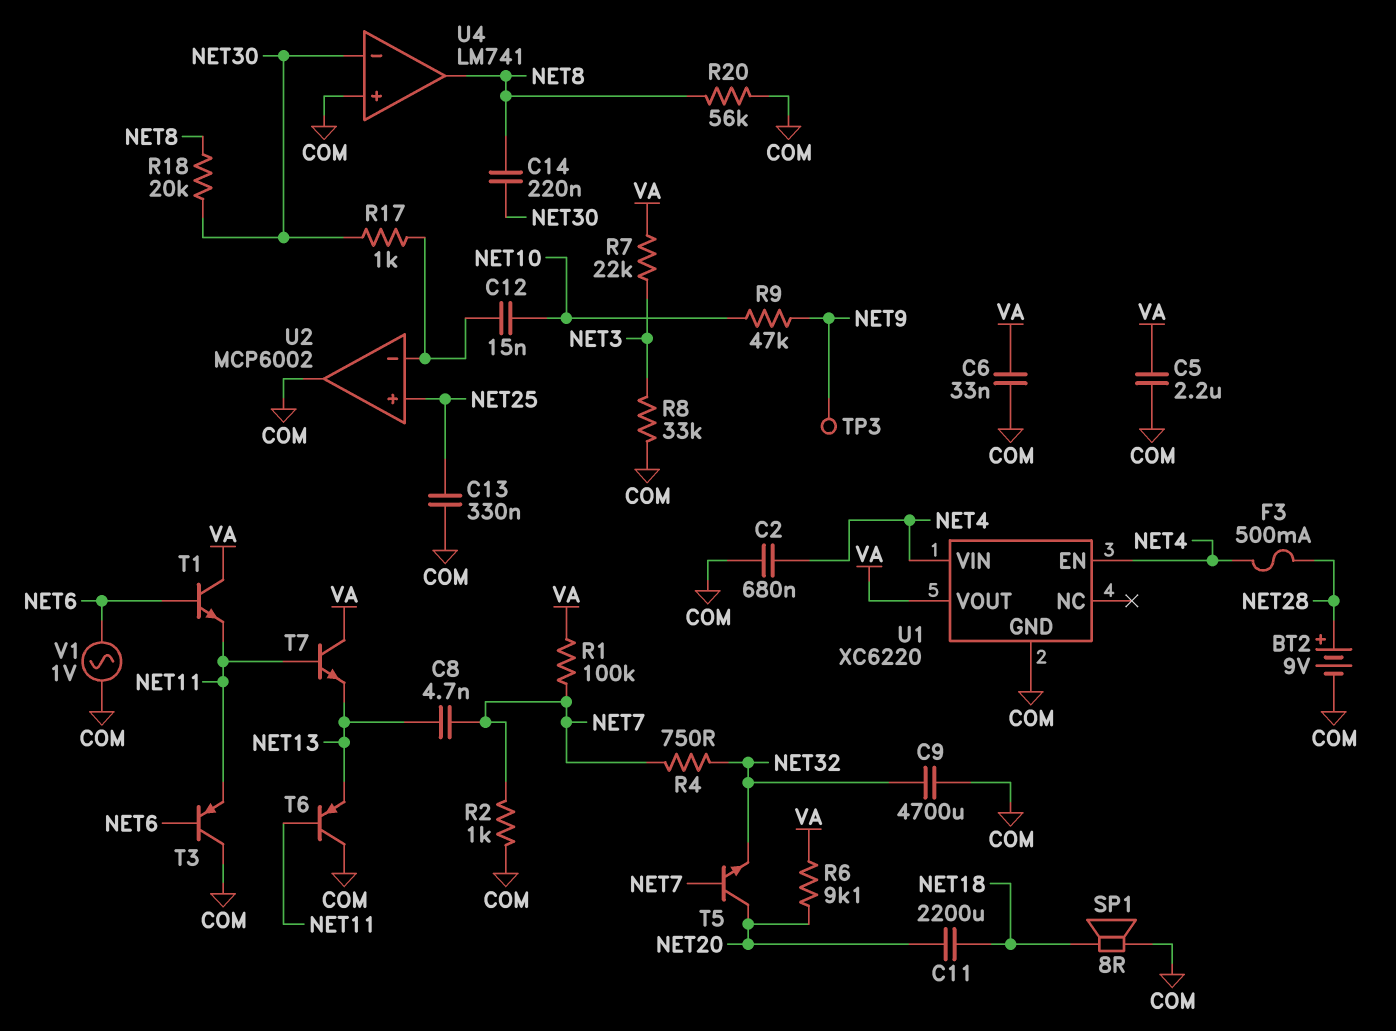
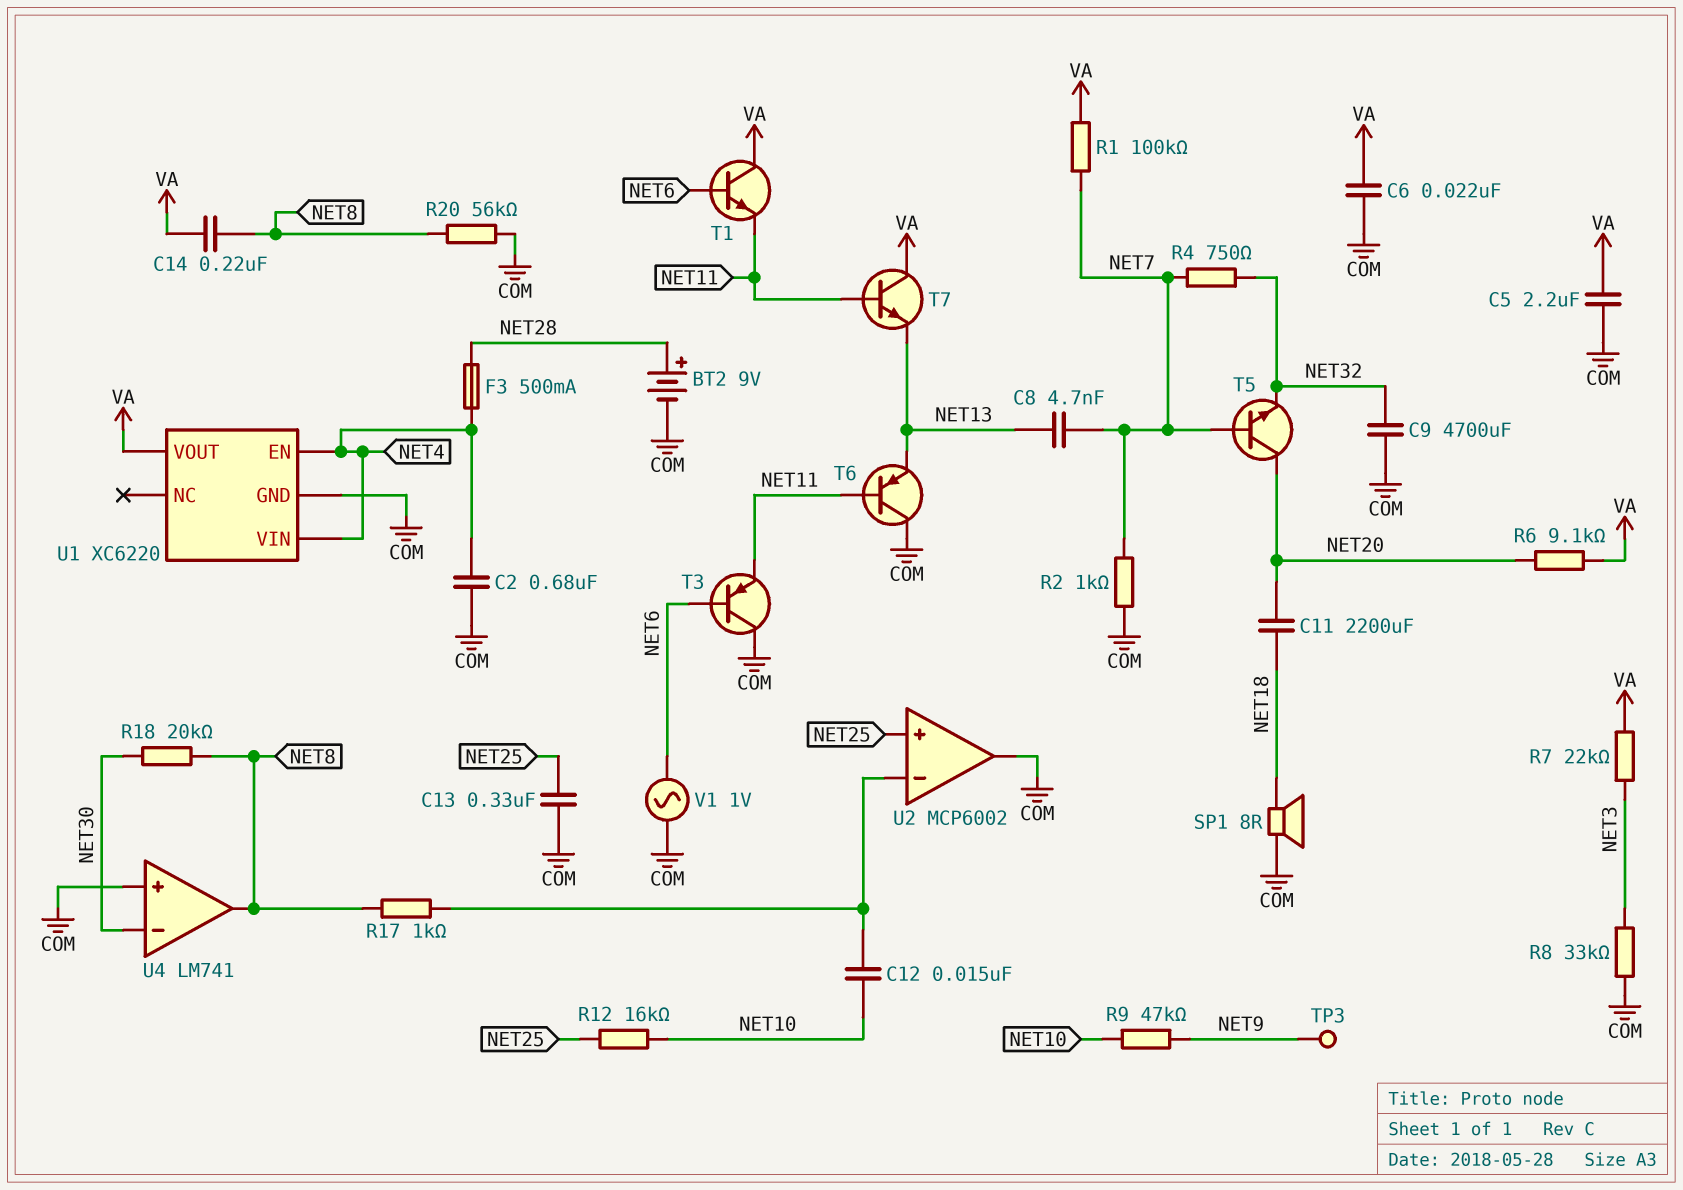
C6: 33nF (COM, VA) -> 22nF (COM, VA)
C14: 220nF (NET8, NET30) -> 220nF (NET8, VA)
R12: none -> 16k (NET10, NET25)
R17: 1k (NET30, U2/in-) -> 1k (NET8, U2/in-)

